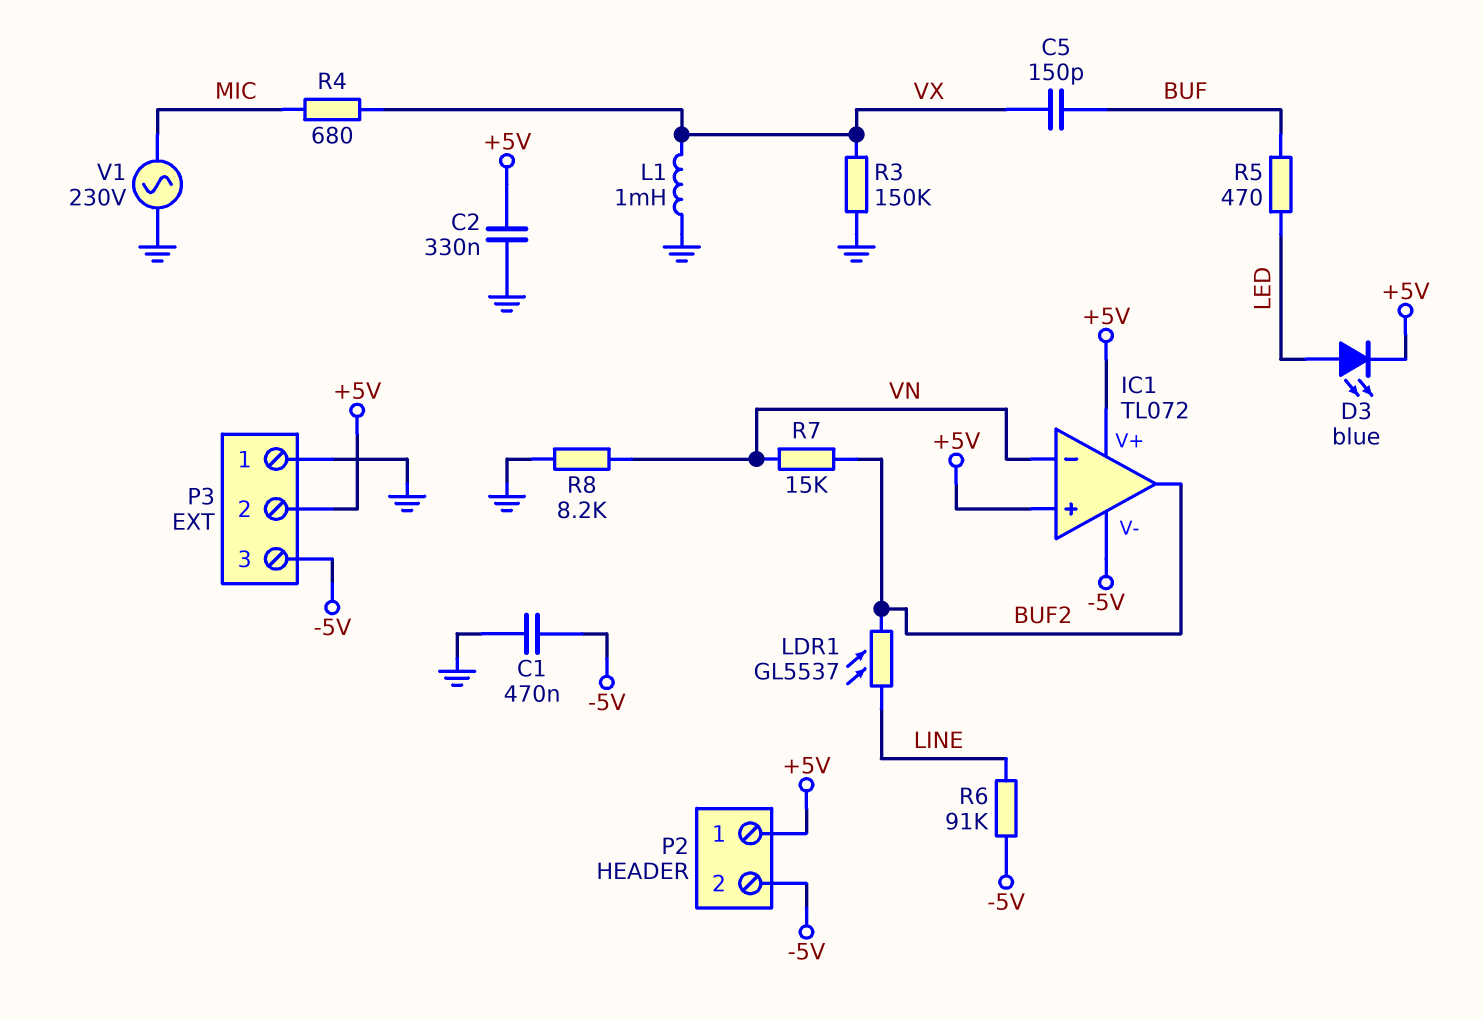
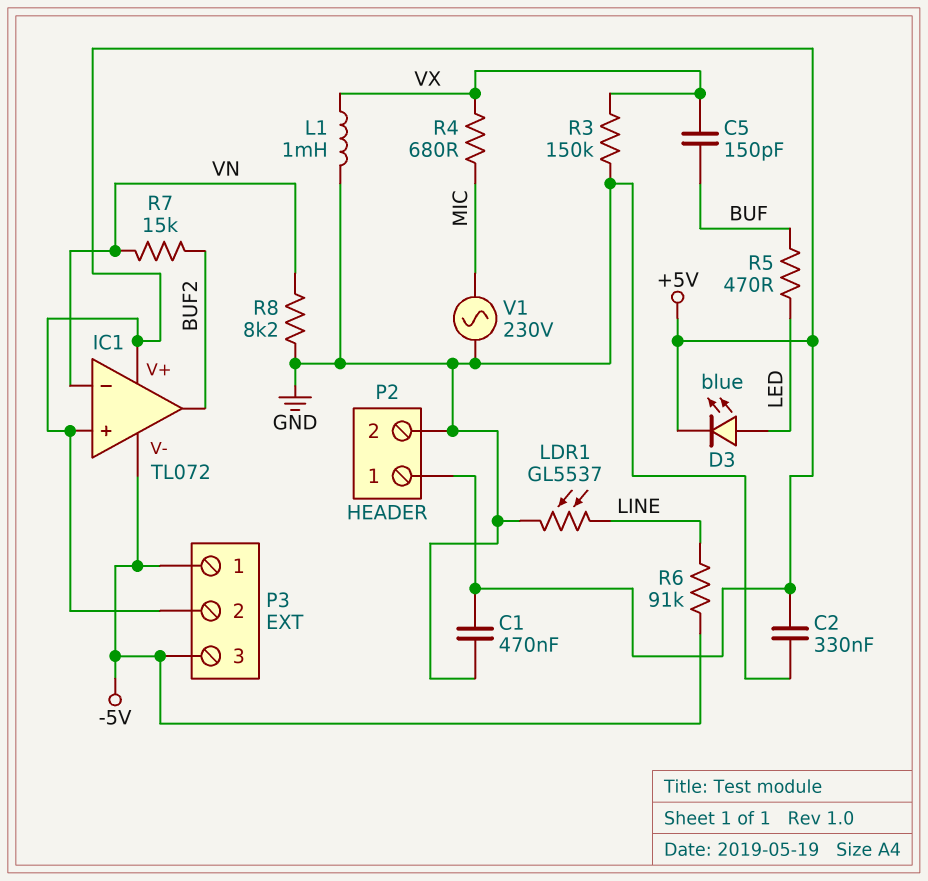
C1: 470nF (-5V, GND) -> 470nF (+5V, GND)
LDR1: GL5537 (BUF2, LINE) -> GL5537 (GND, LINE)
P2 pin 2: -5V -> GND
P3 pin 1: GND -> -5V

